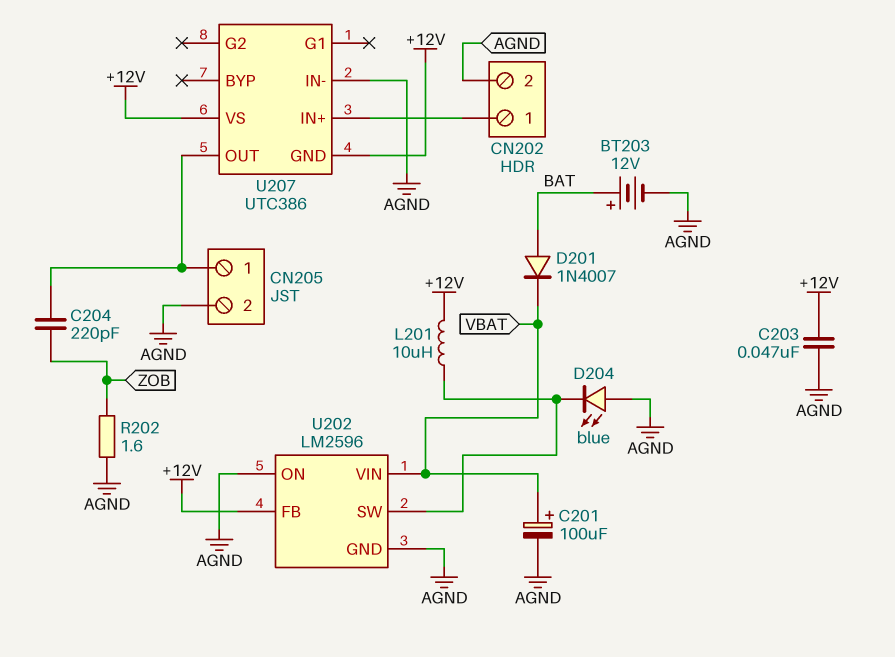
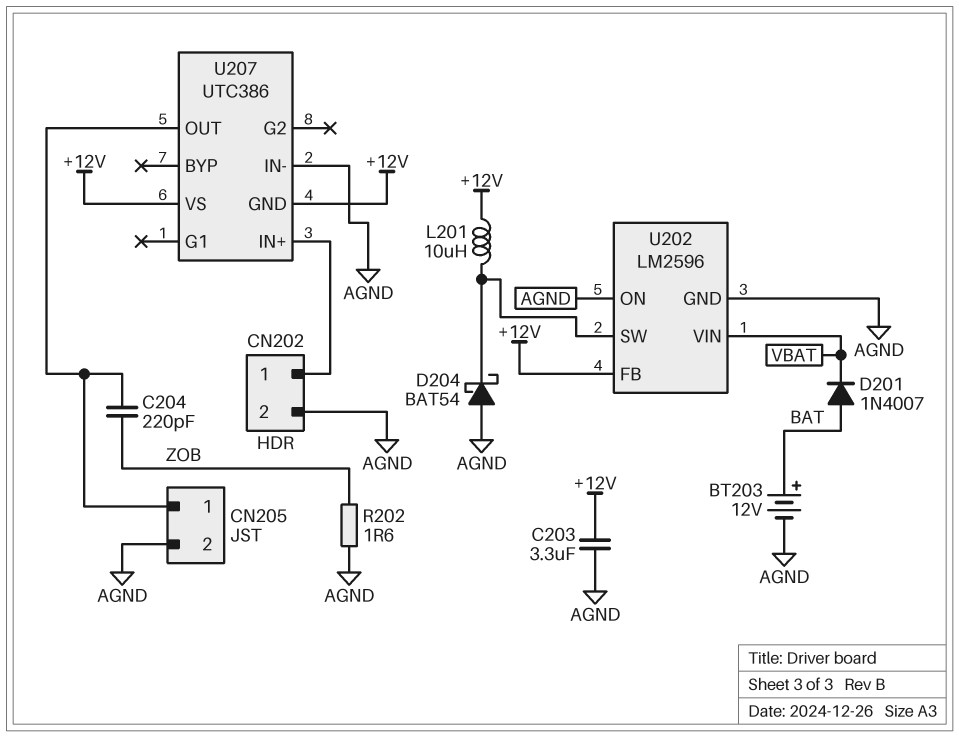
C201: 100uF (plus VBAT, minus AGND) -> none
C203: 47nF (+12V, AGND) -> 3.3uF (+12V, AGND)
D204: LED blue (A AGND, K U202/SW) -> schottky BAT54 (A AGND, K U202/SW)

